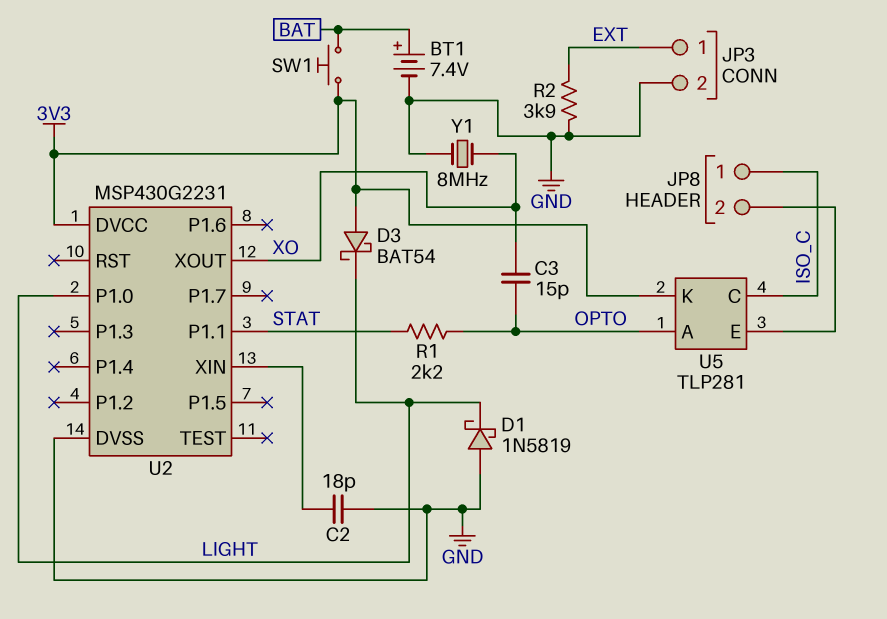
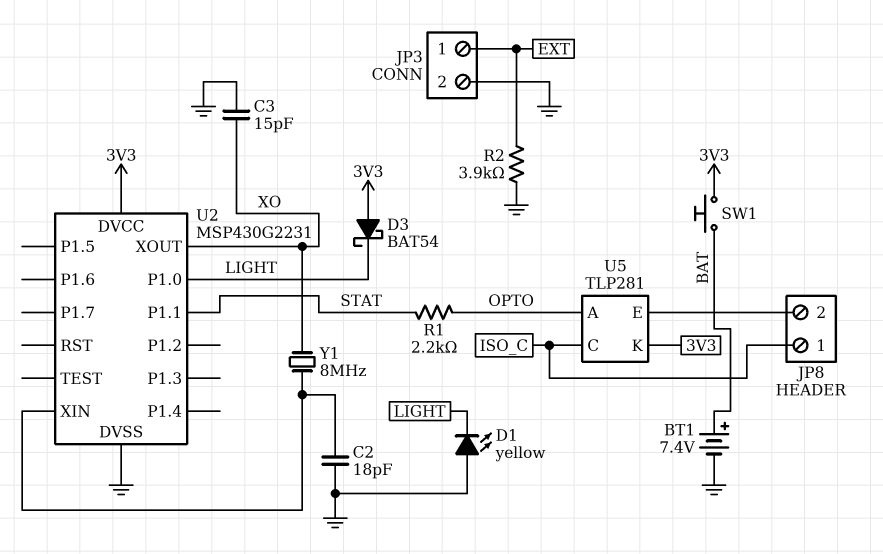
C3: 15pF (OPTO, XO) -> 15pF (GND, XO)
D1: schottky 1N5819 (A GND, K LIGHT) -> LED yellow (A GND, K LIGHT)
Y1: 8MHz (GND, XO) -> 8MHz (U2/XIN, XO)

